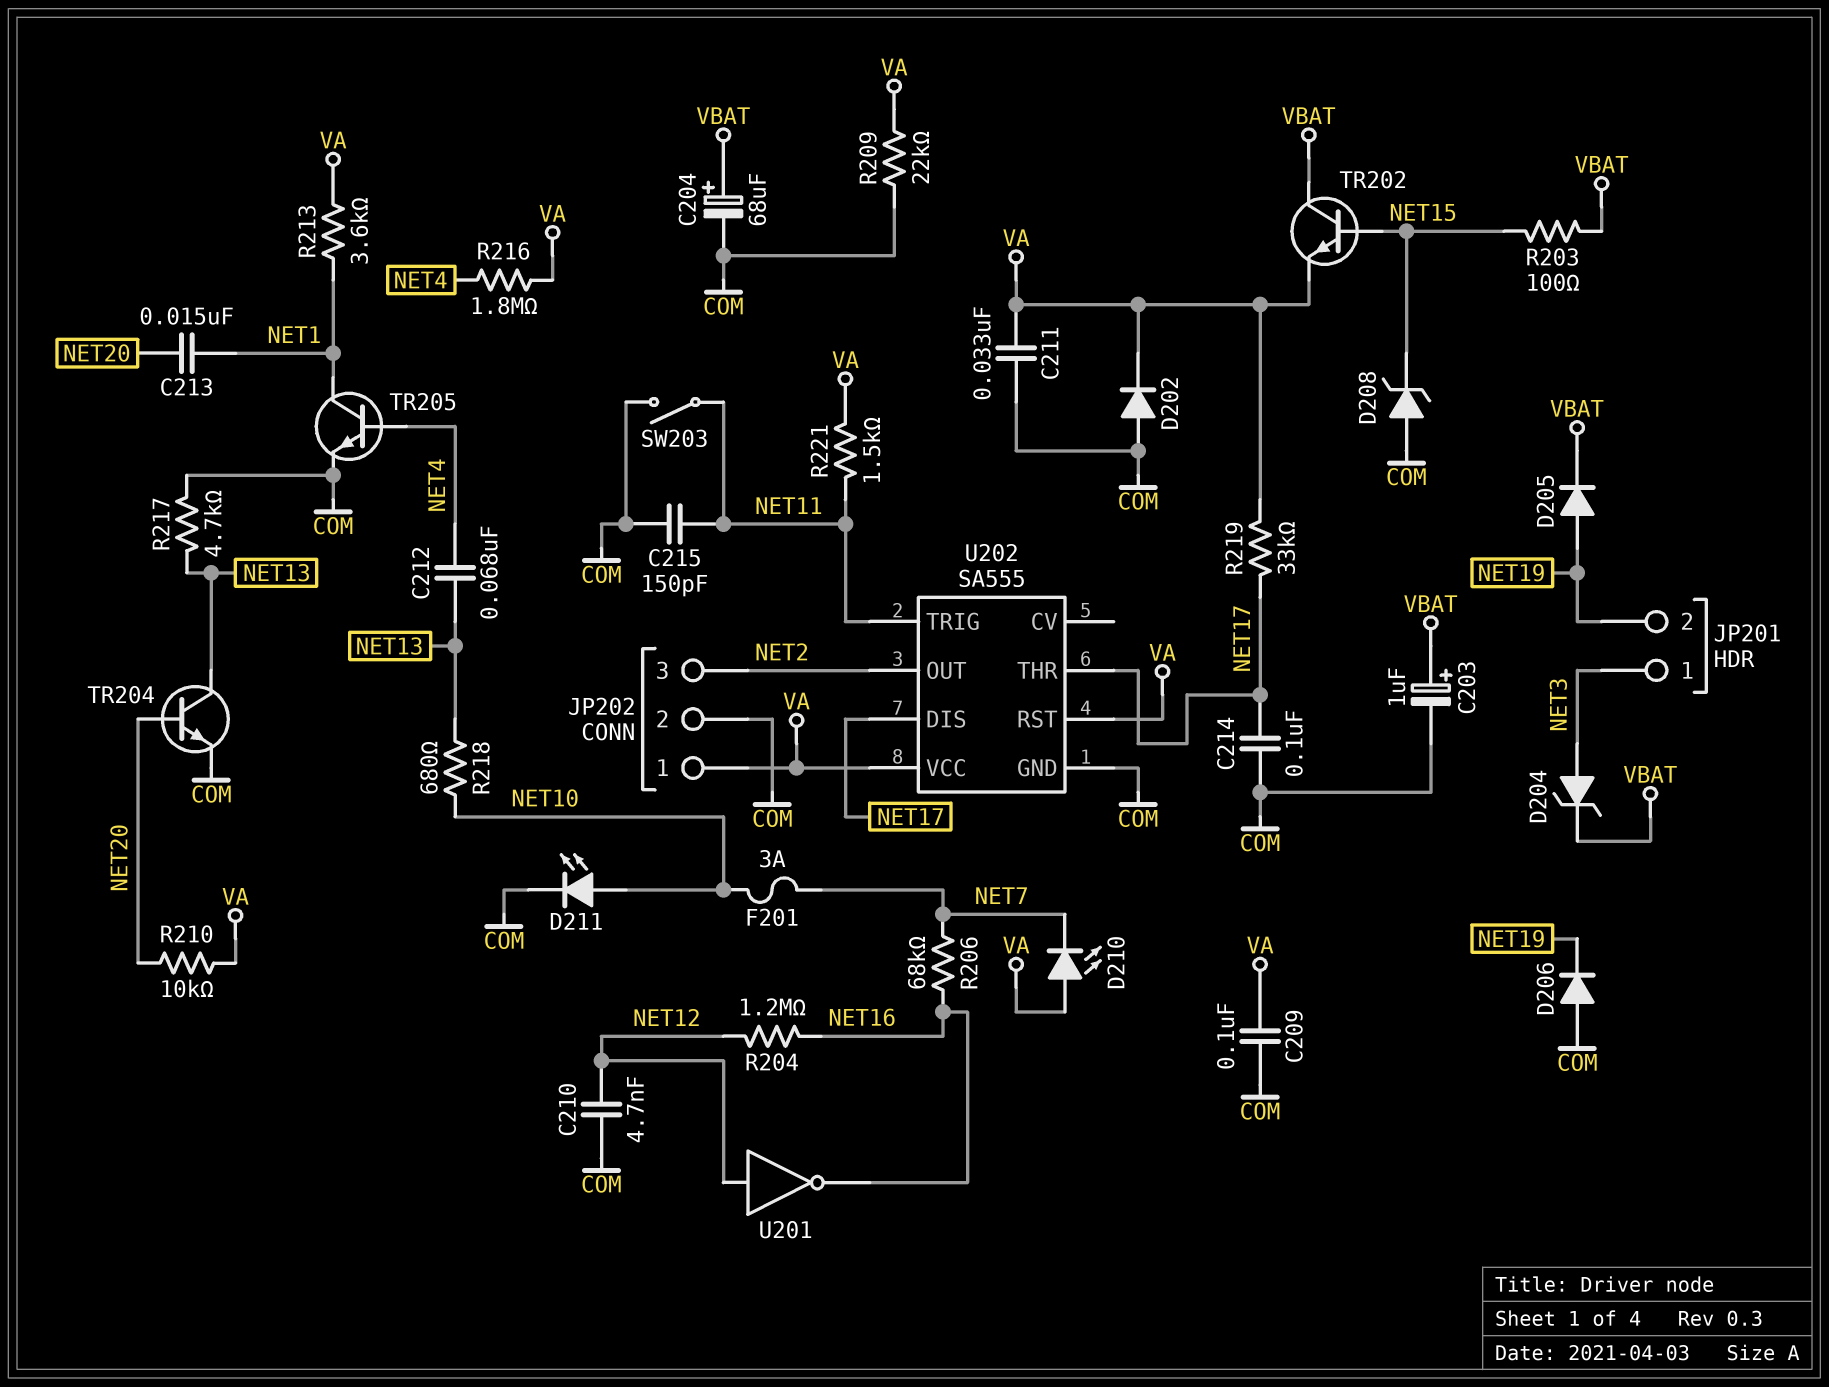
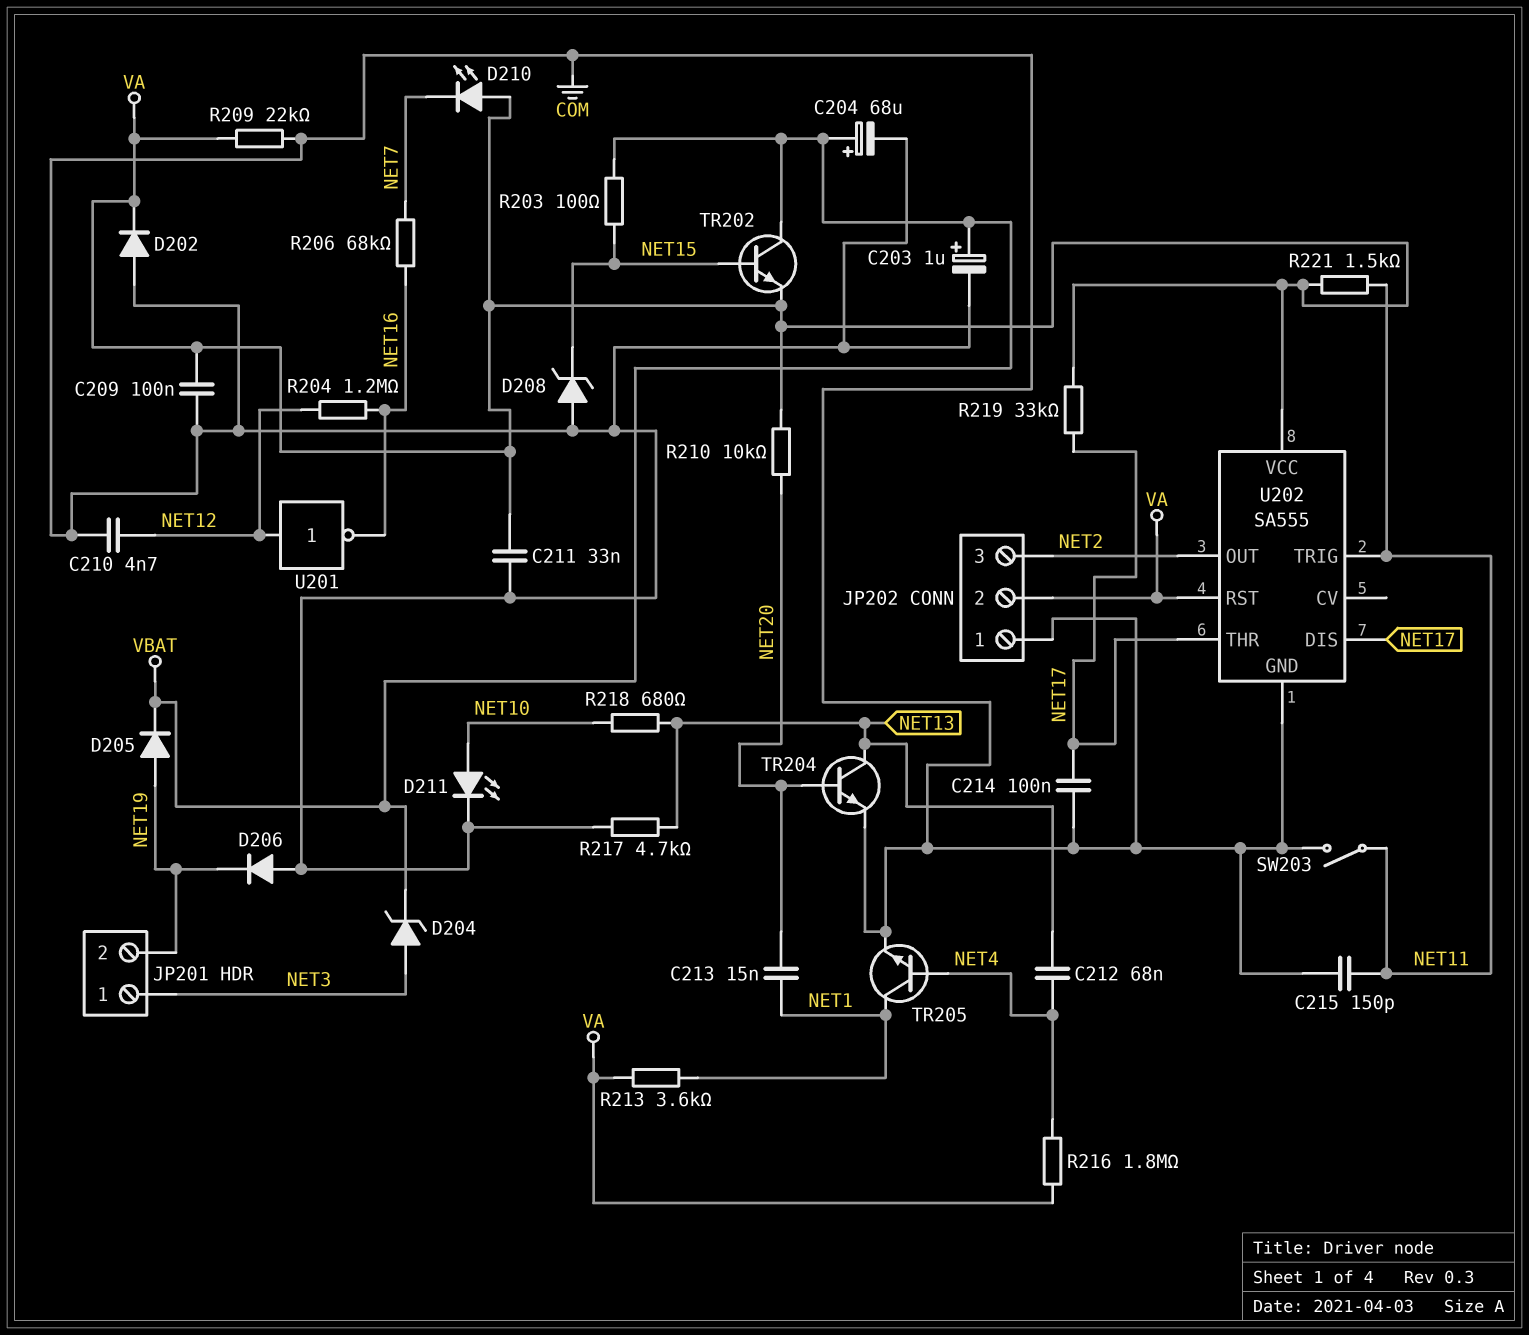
F201: 3A (NET7, NET10) -> none
JP202 pin 1: VA -> COM
JP202 pin 2: COM -> VA

